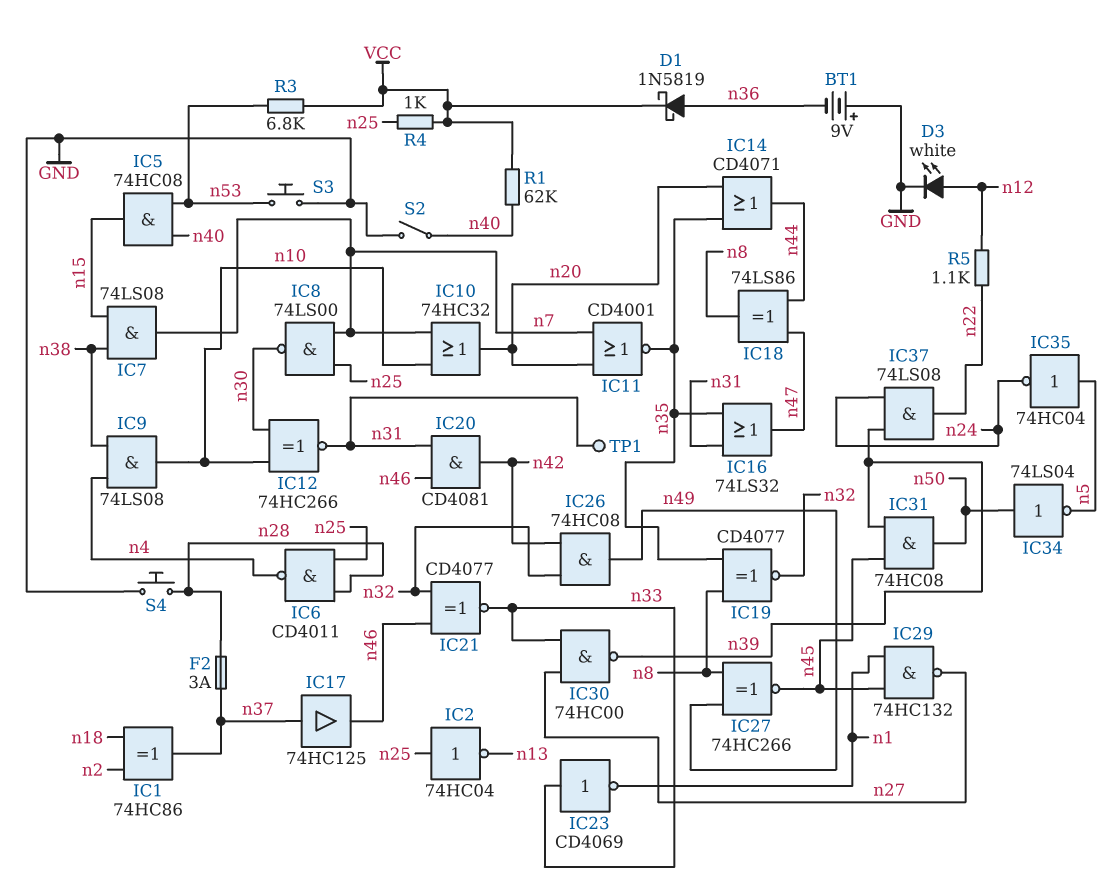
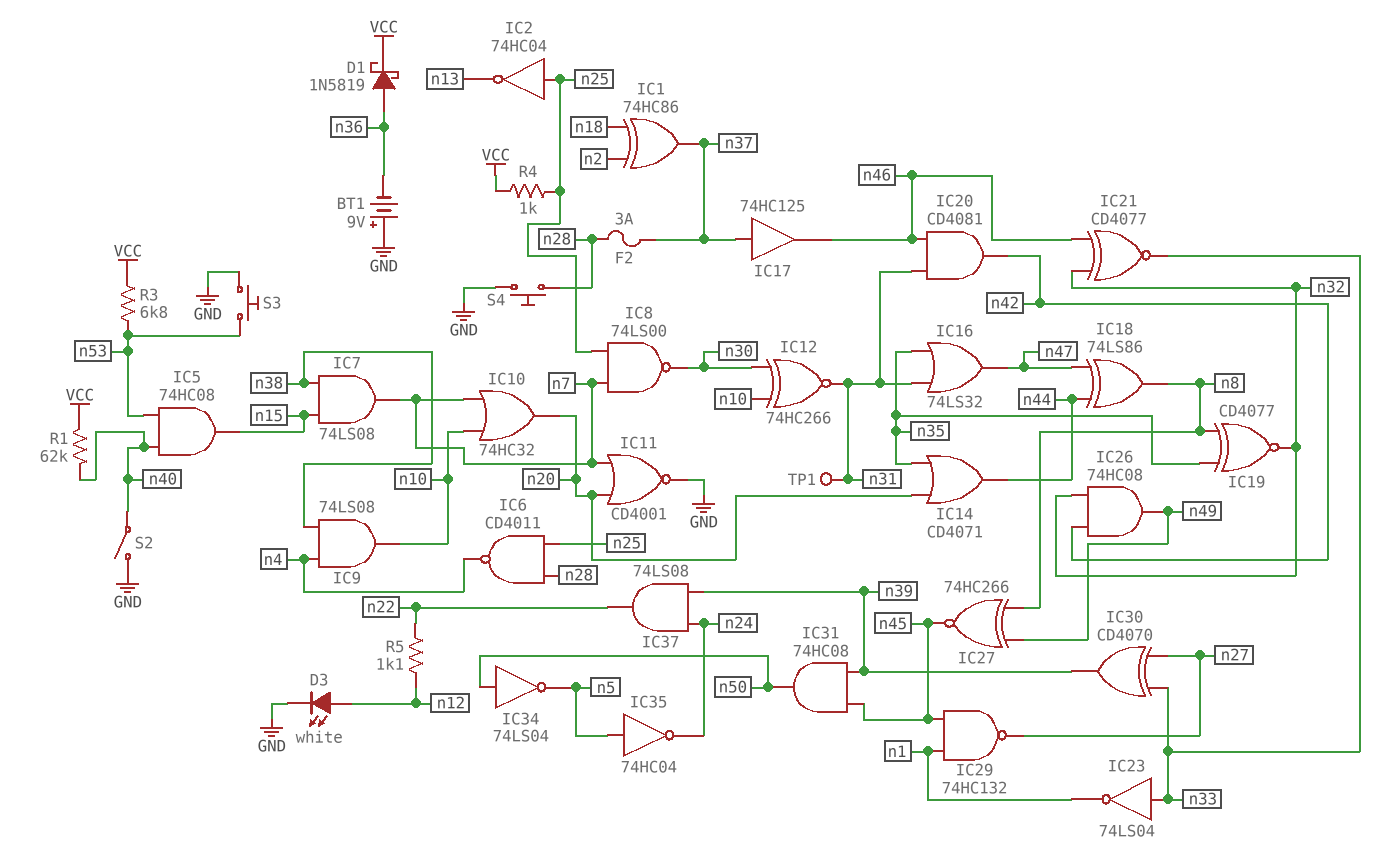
IC11: NOR CD4001 (in n7, in n20, out n35) -> NOR CD4001 (in n7, in n20, out GND)
IC23: NOT CD4069 (in n33, out n1) -> NOT 74LS04 (in n33, out n1)
IC30: NAND 74HC00 (in n27, in n33, out n39) -> XOR CD4070 (in n27, in n33, out n39)

